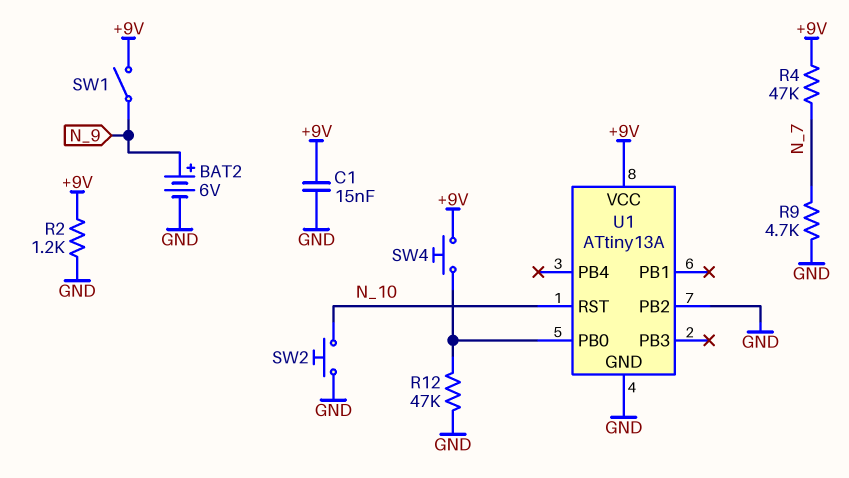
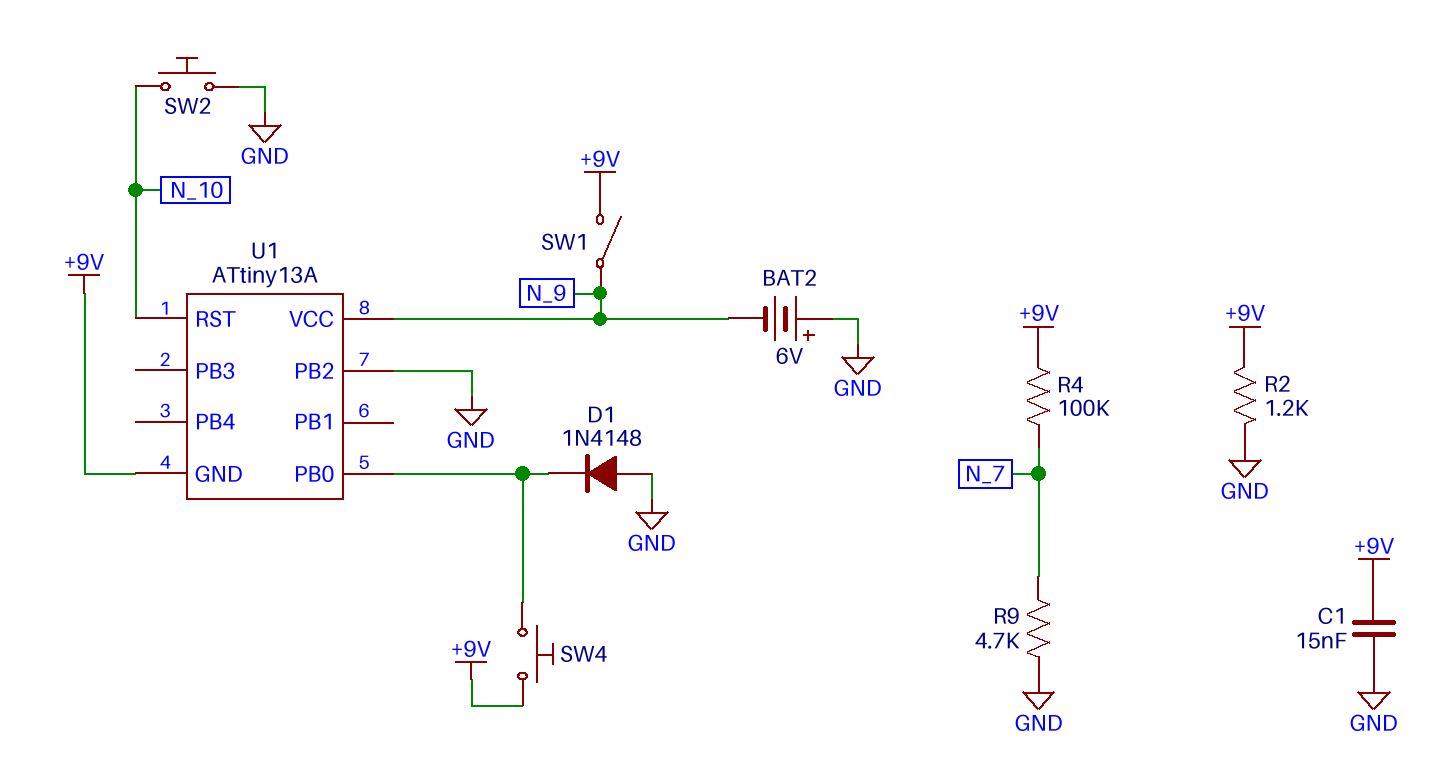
BAT2: 6V (plus N_9, minus GND) -> 6V (plus GND, minus N_9)
D1: none -> diode 1N4148 (A GND, K U1/PB0)
R4: 47k (+9V, N_7) -> 100k (+9V, N_7)
R12: 47k (GND, U1/PB0) -> none
U1 pin GND: GND -> +9V
U1 pin VCC: +9V -> N_9

